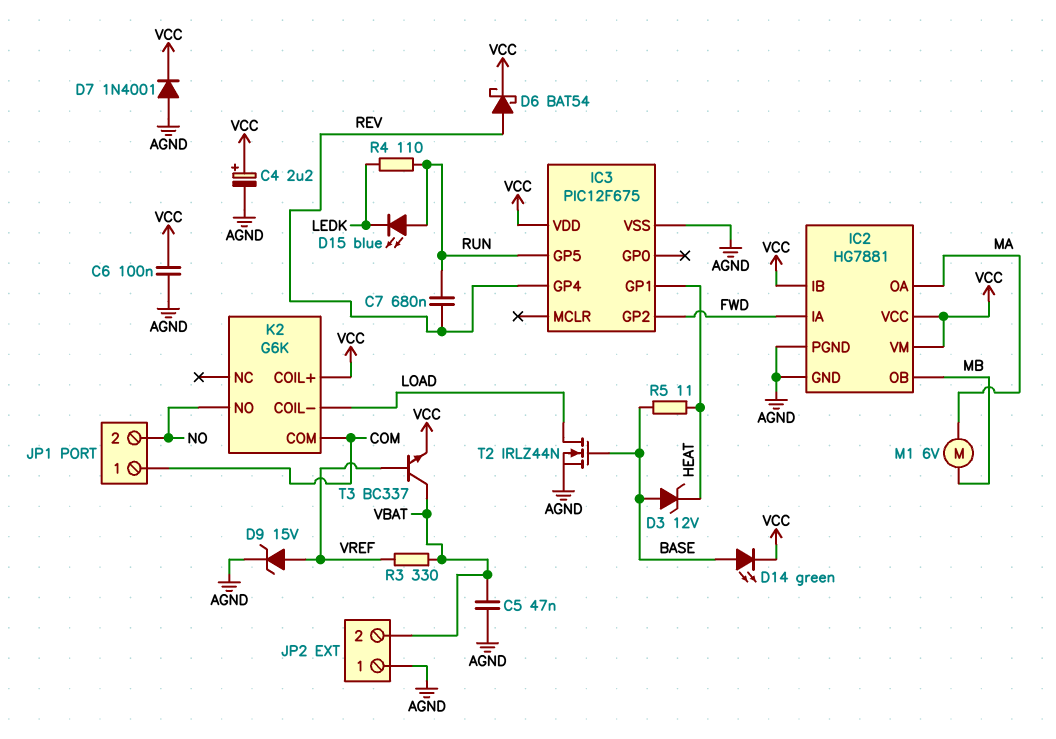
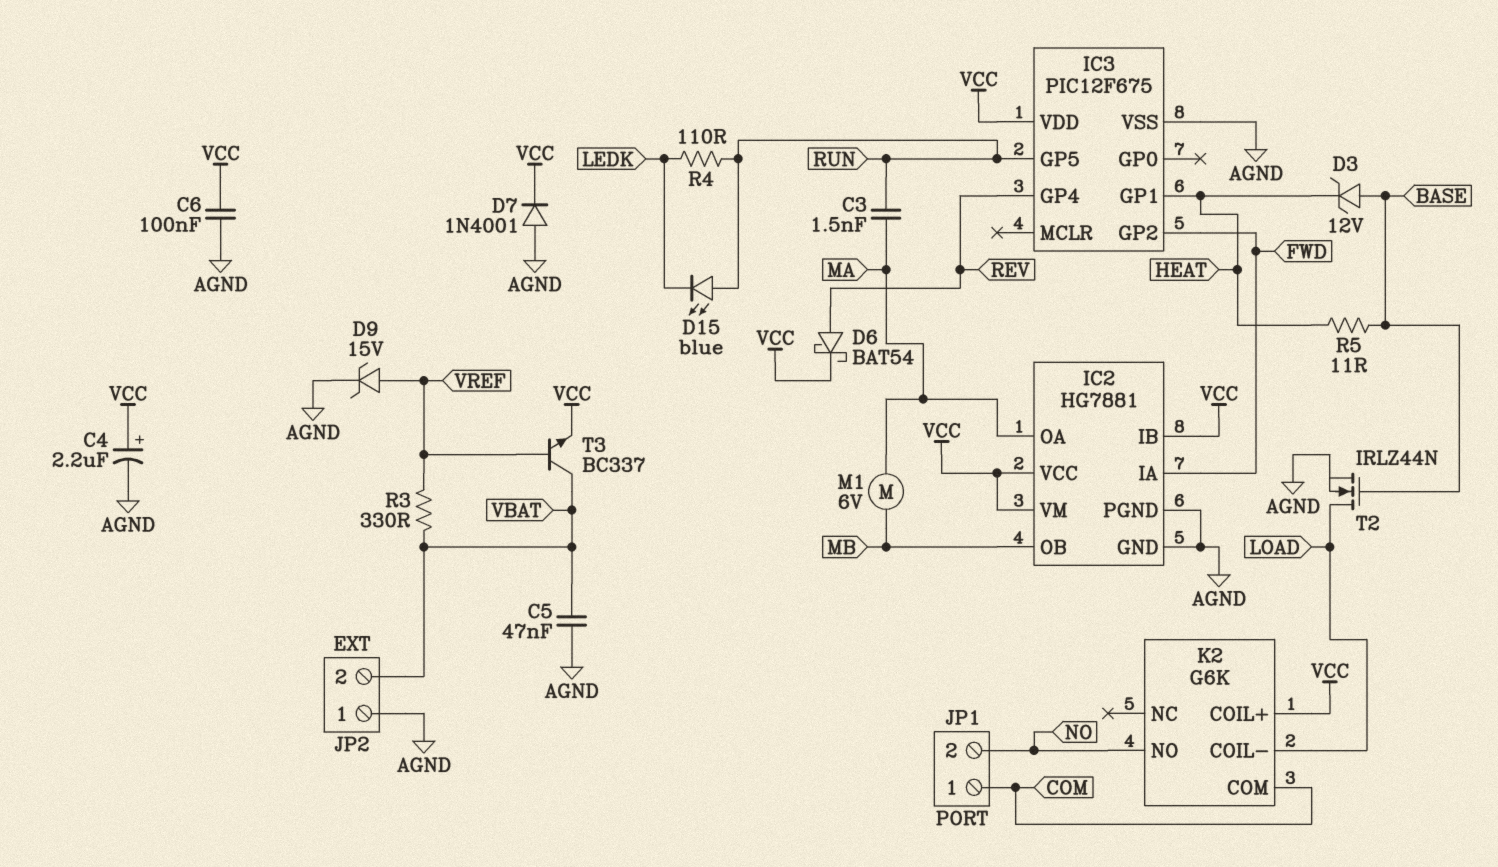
C3: none -> 1.5nF (MA, RUN)
C7: 680nF (REV, RUN) -> none
D14: LED green (A BASE, K VCC) -> none

